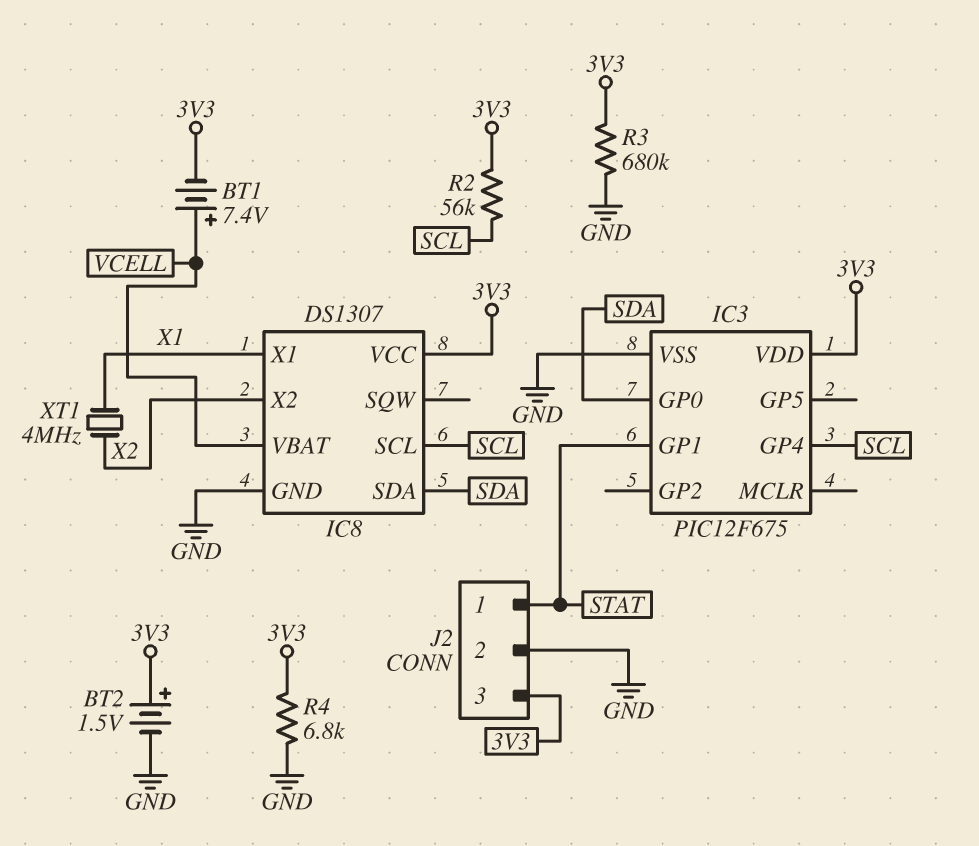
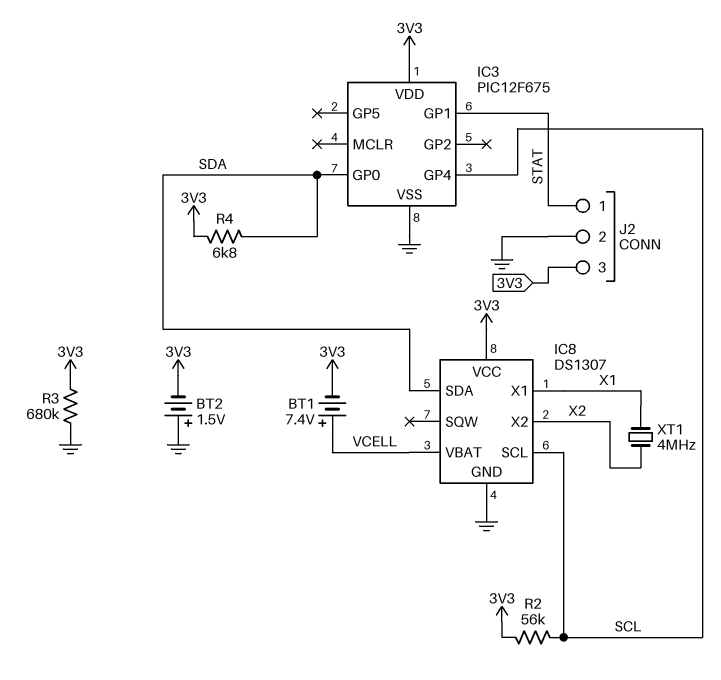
BT2: 1.5V (plus 3V3, minus GND) -> 1.5V (plus GND, minus 3V3)
R4: 6.8k (3V3, GND) -> 6.8k (3V3, SDA)

